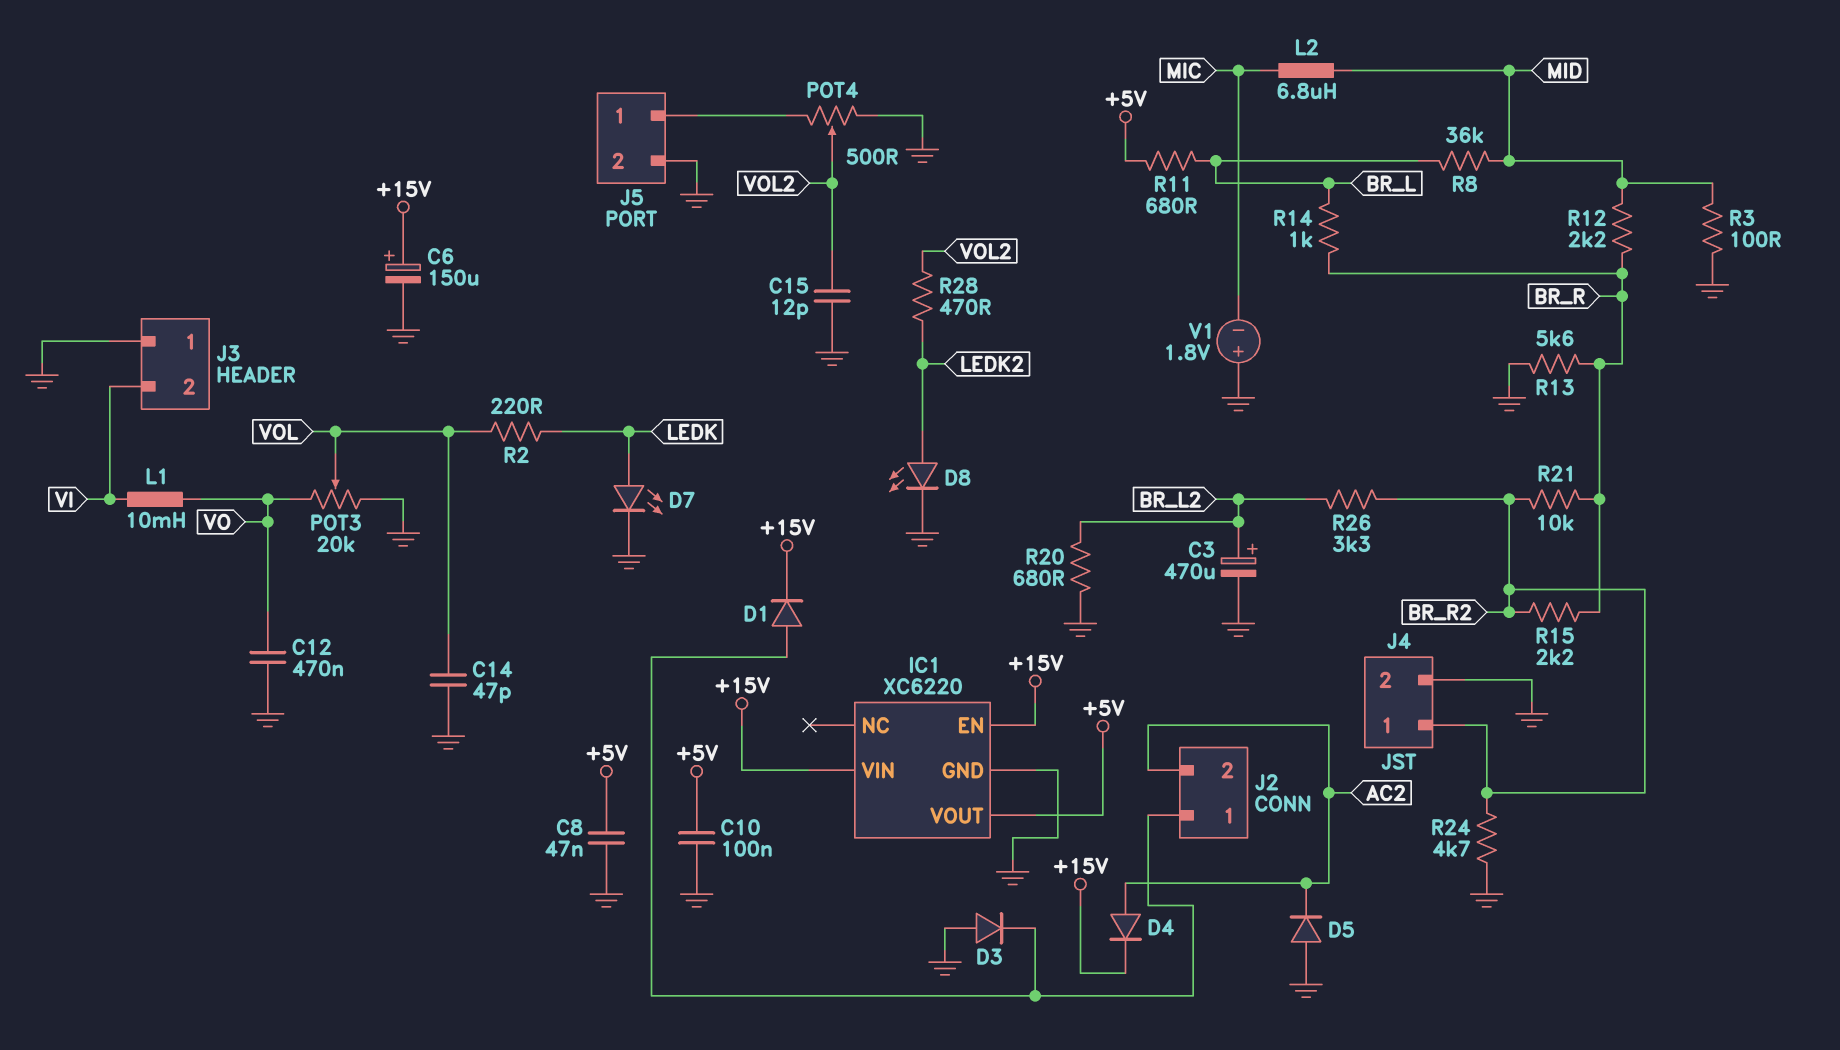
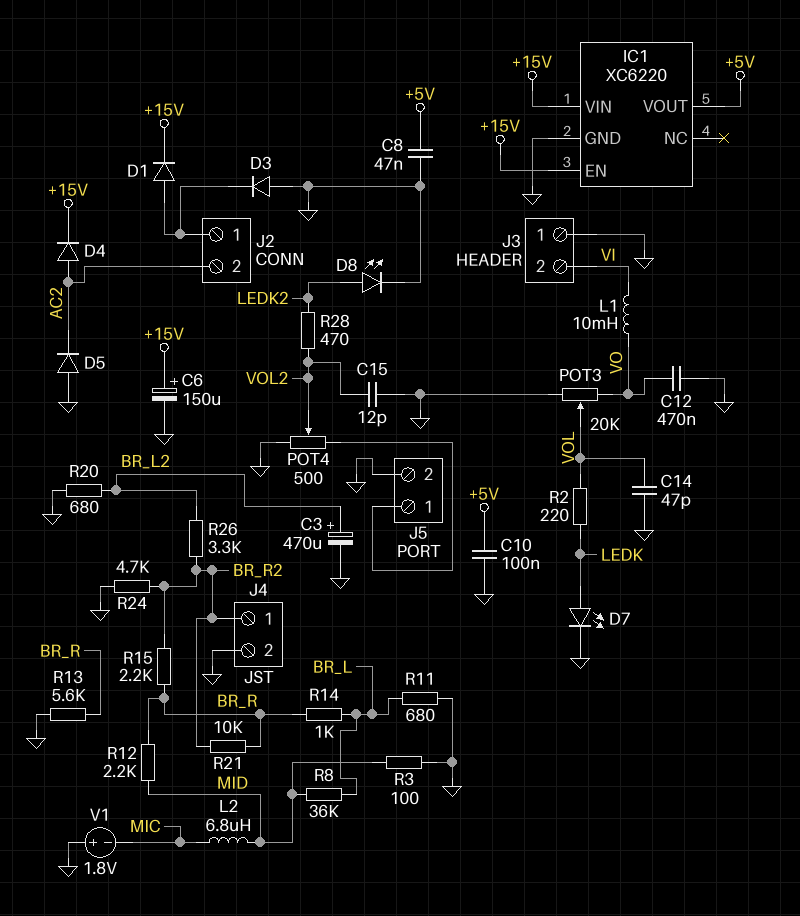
R11: 680 (+5V, BR_L) -> 680 (BR_L, GND)

